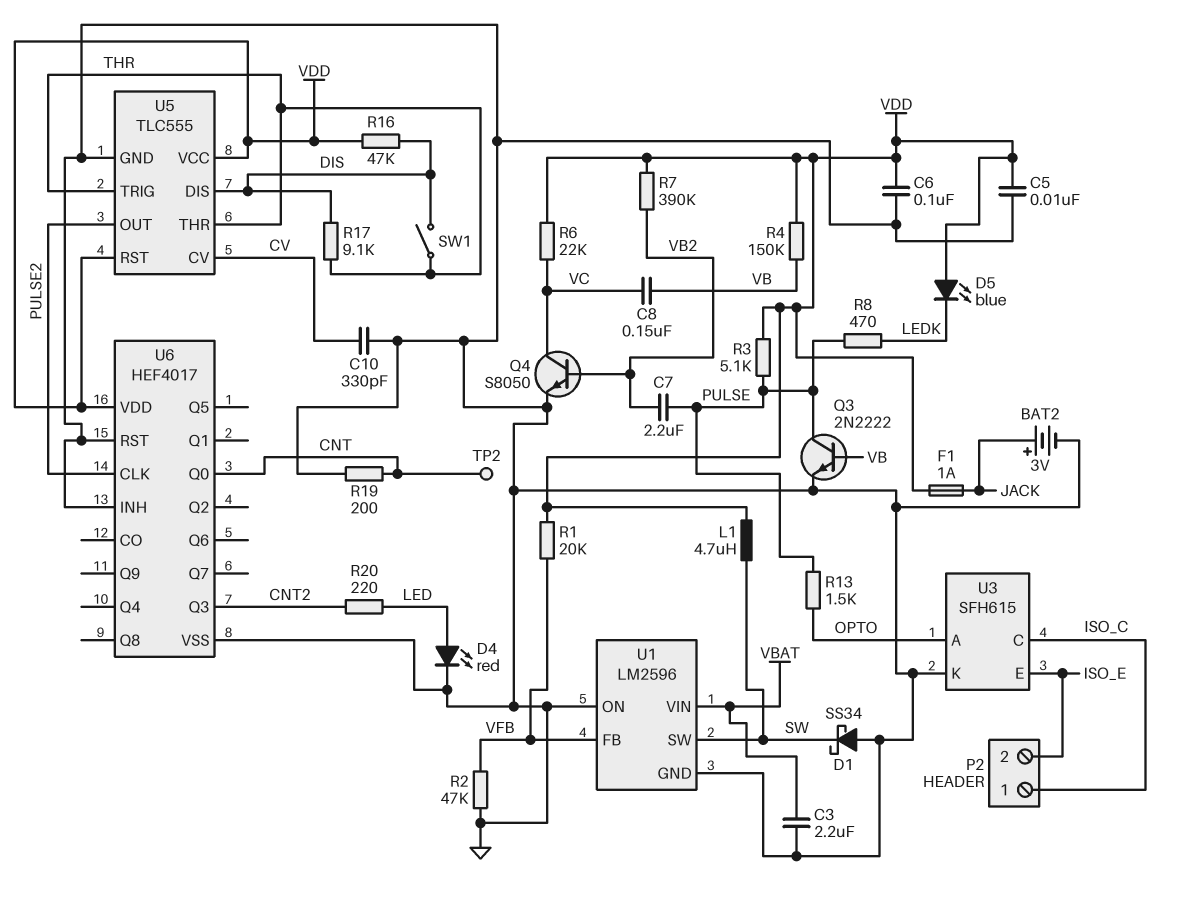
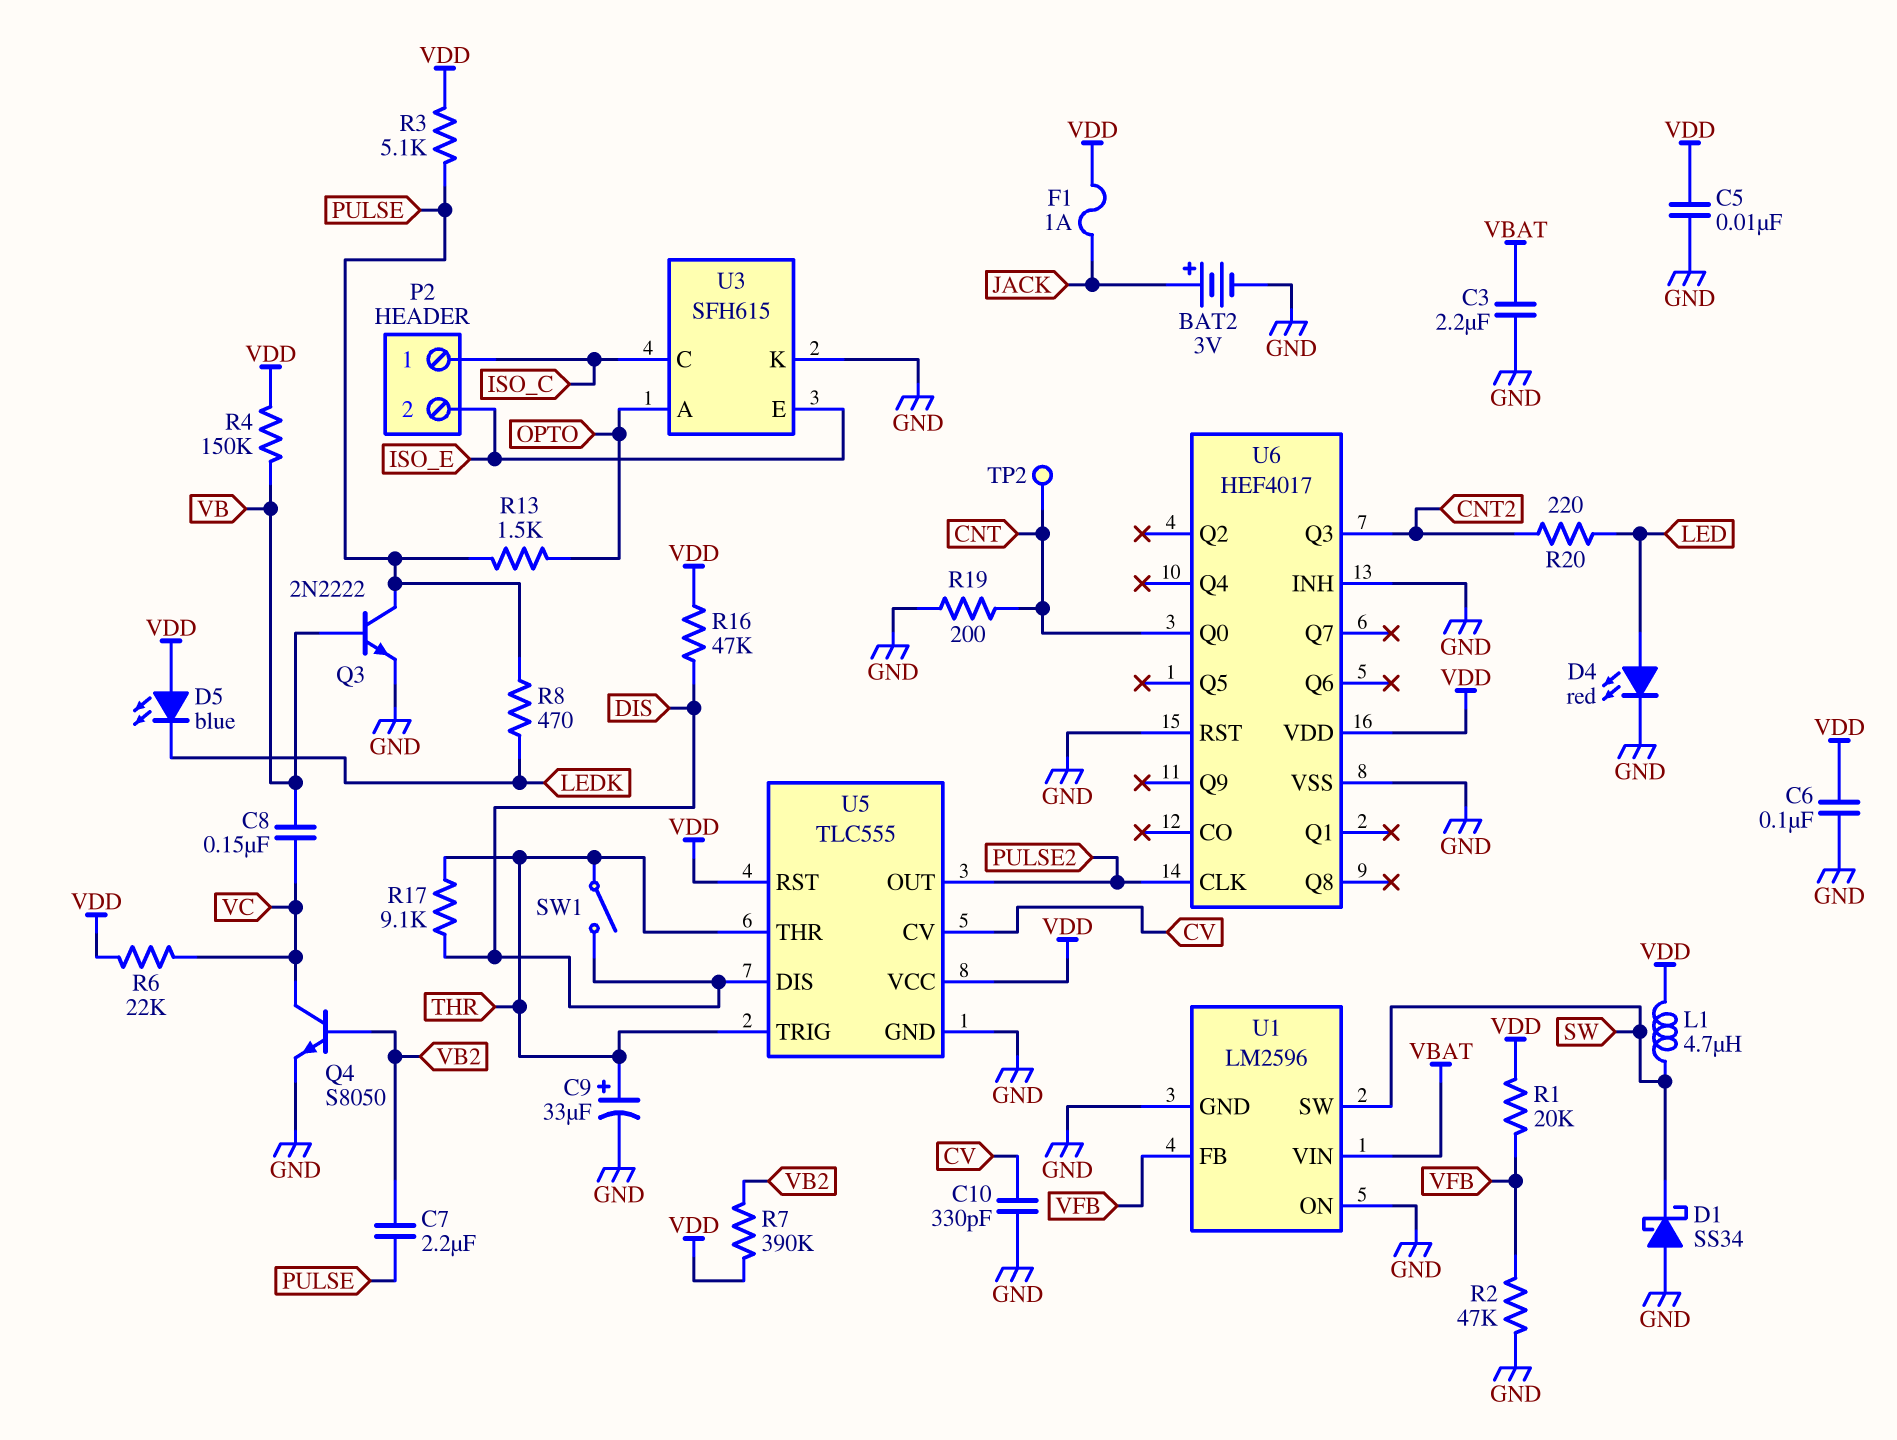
C9: none -> 33uF (plus THR, minus GND)

